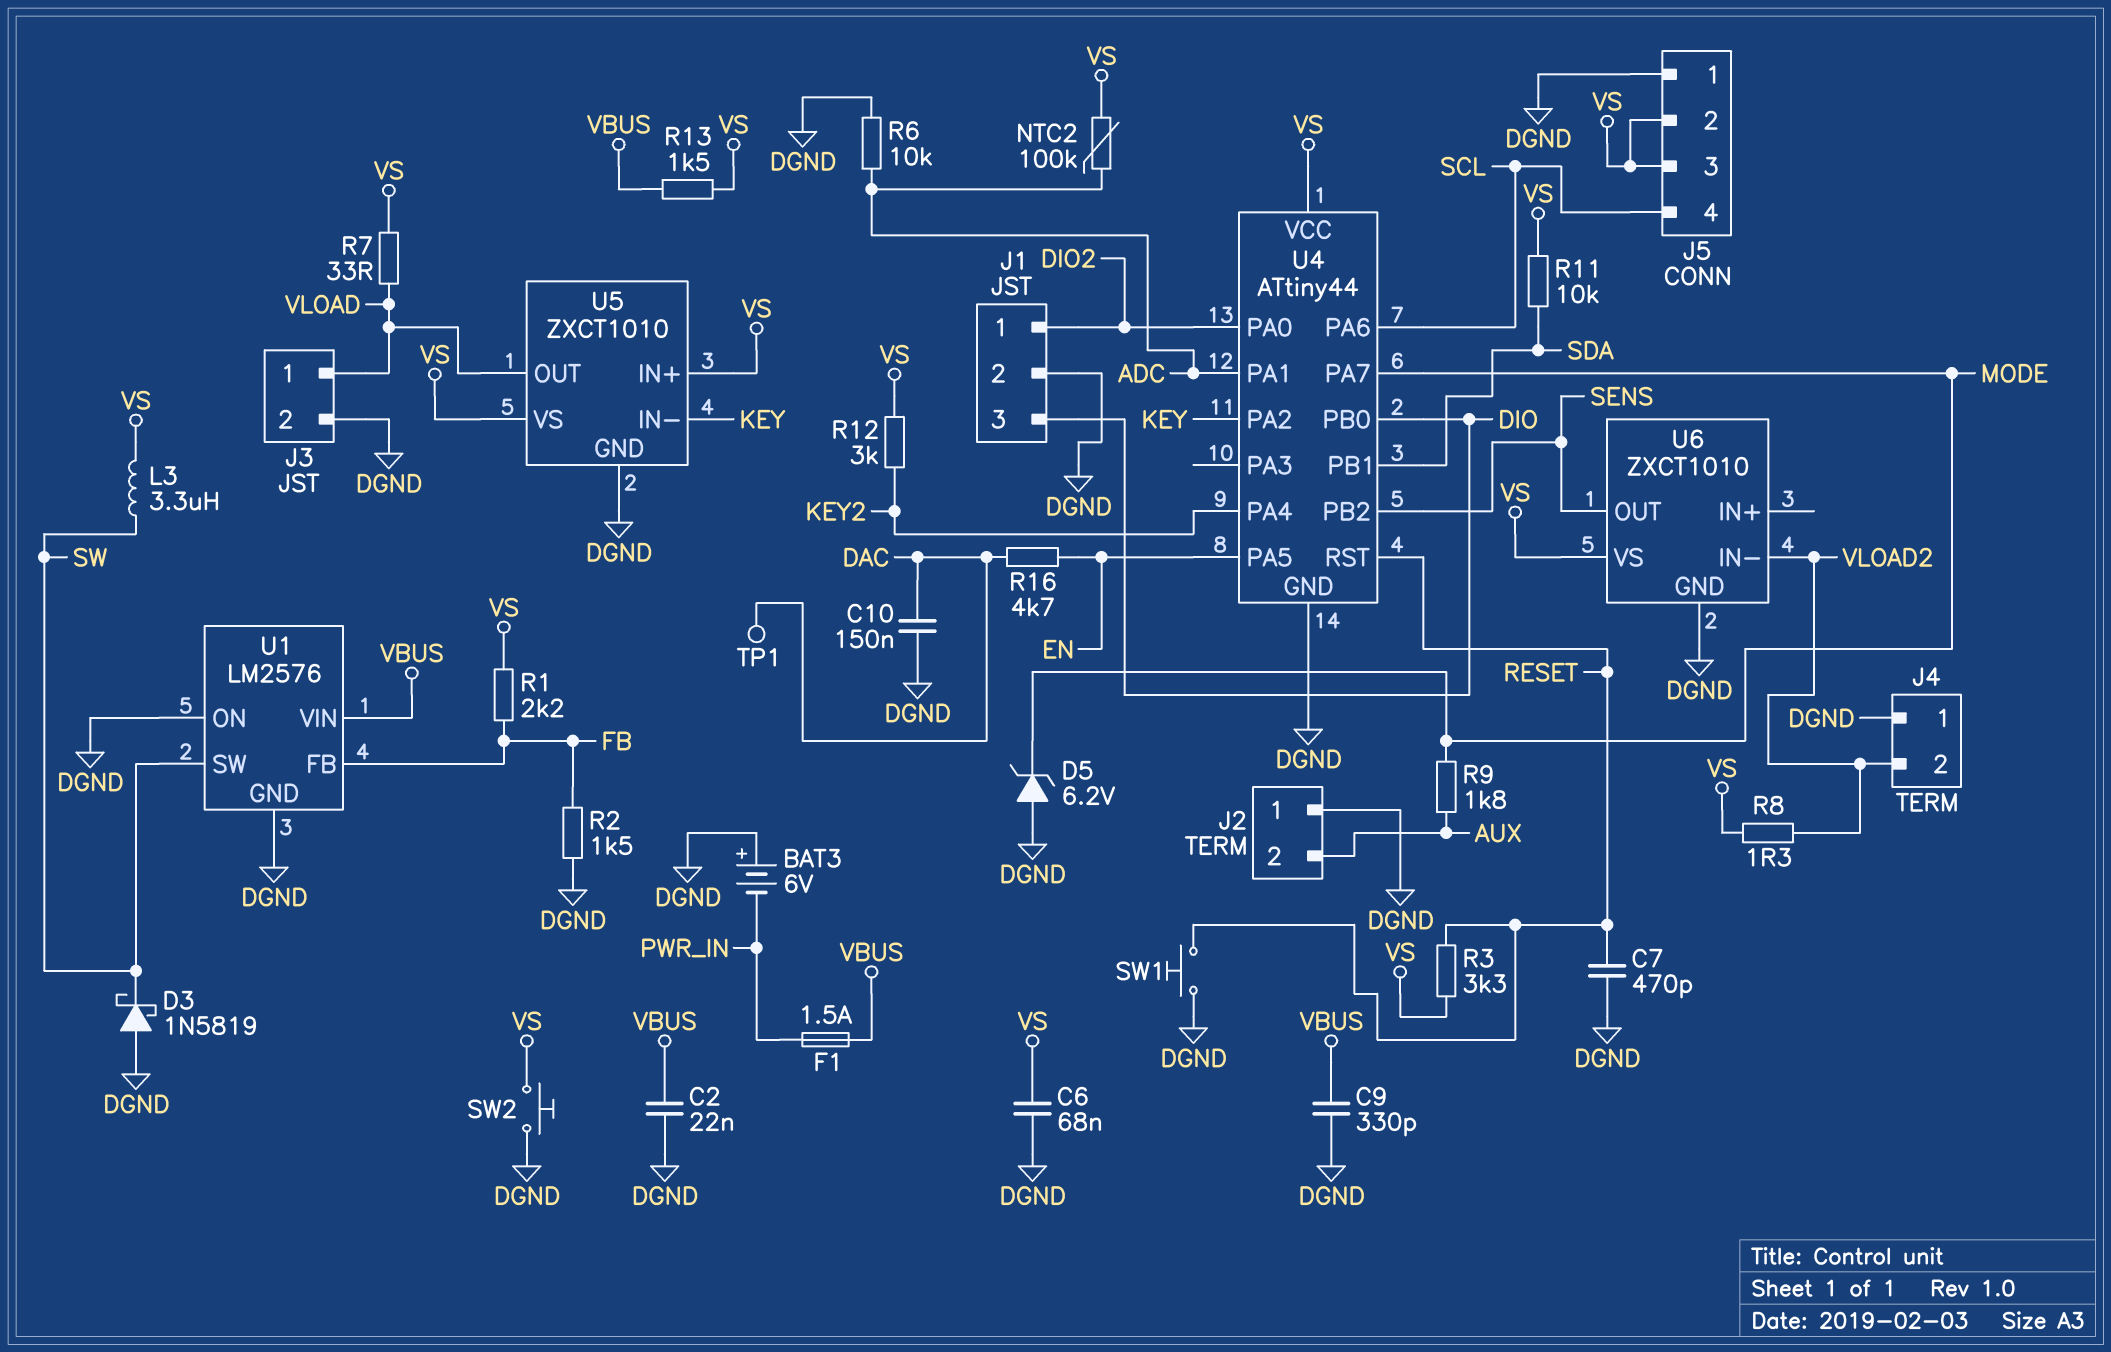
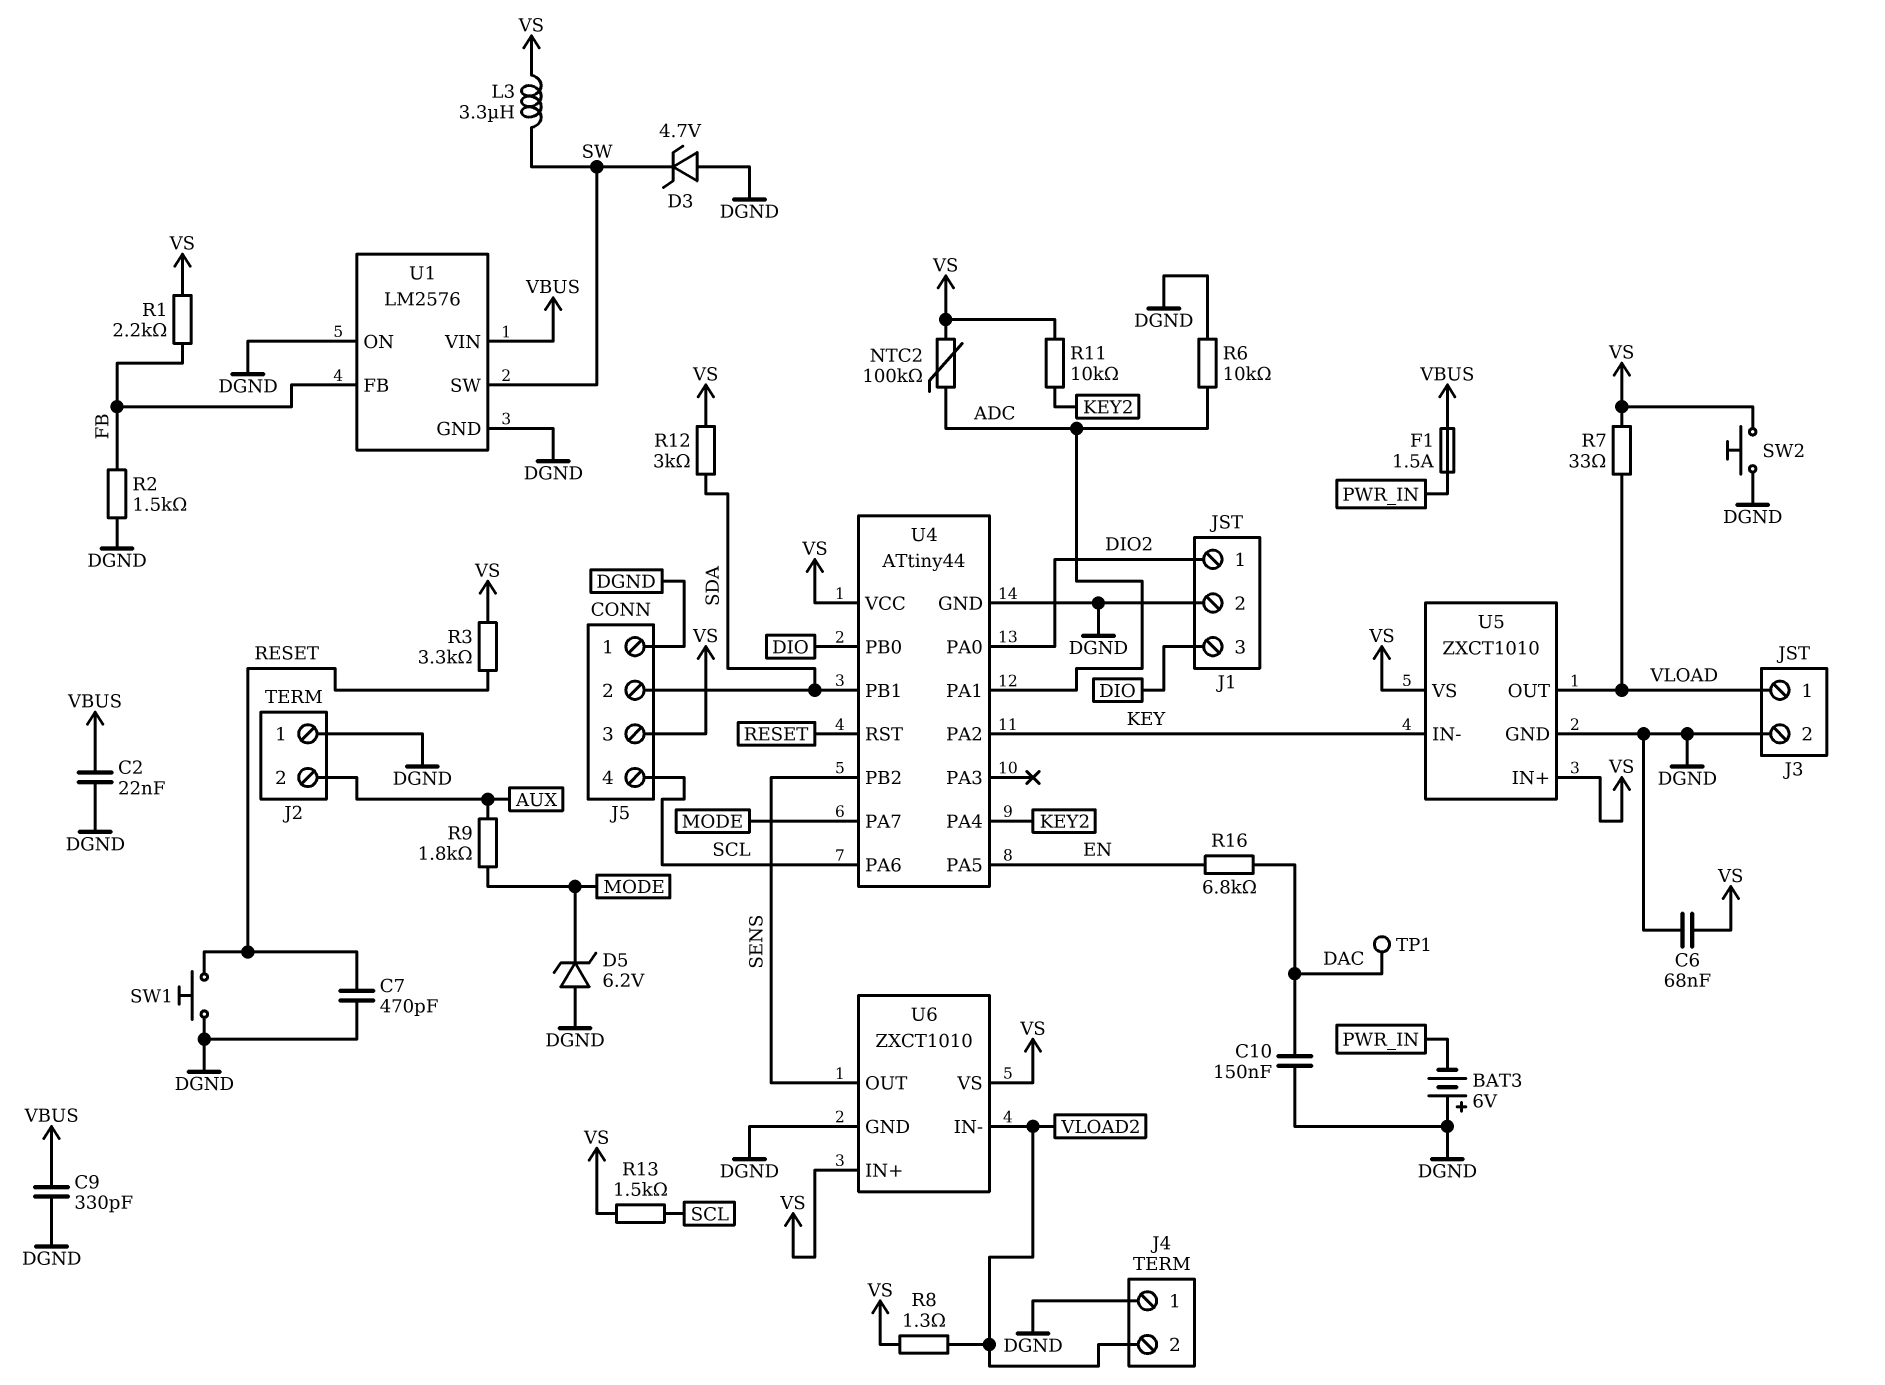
D3: schottky 1N5819 (A DGND, K SW) -> zener 4.7V (A DGND, K SW)
J5 pin 2: VS -> SDA
R11: 10k (SDA, VS) -> 10k (KEY2, VS)
R12: 3k (KEY2, VS) -> 3k (SDA, VS)
R13: 1.5k (VBUS, VS) -> 1.5k (SCL, VS)
R16: 4.7k (DAC, EN) -> 6.8k (DAC, EN)
U6 pin IN+: none -> VS

